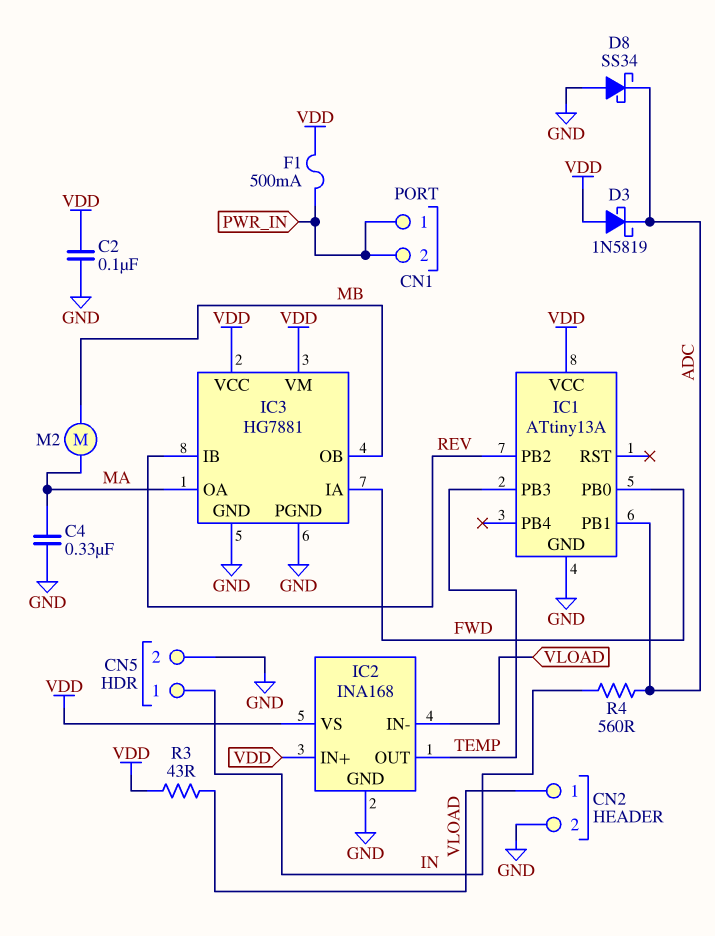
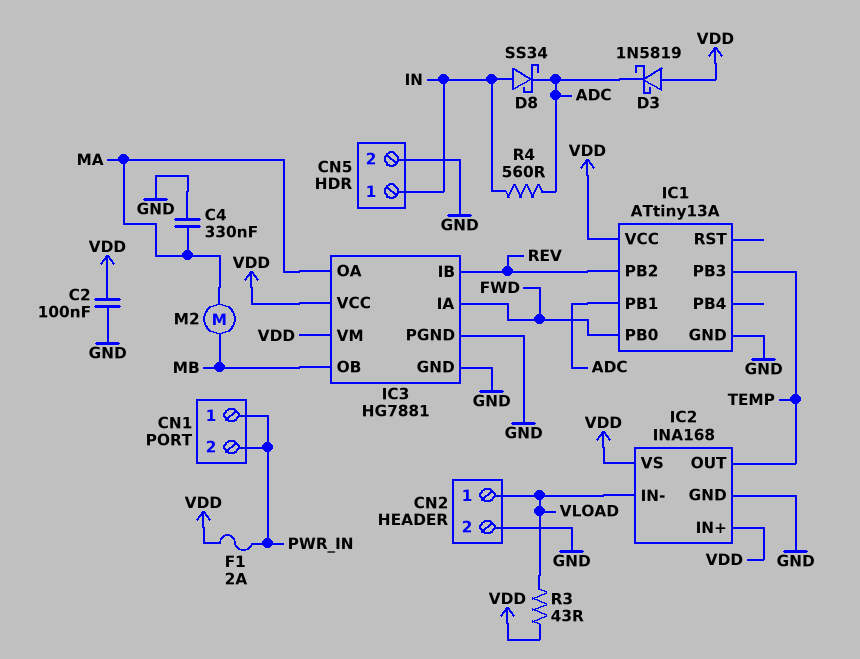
D8: schottky SS34 (A GND, K ADC) -> schottky SS34 (A IN, K ADC)
F1: 500mA (PWR_IN, VDD) -> 2A (PWR_IN, VDD)

